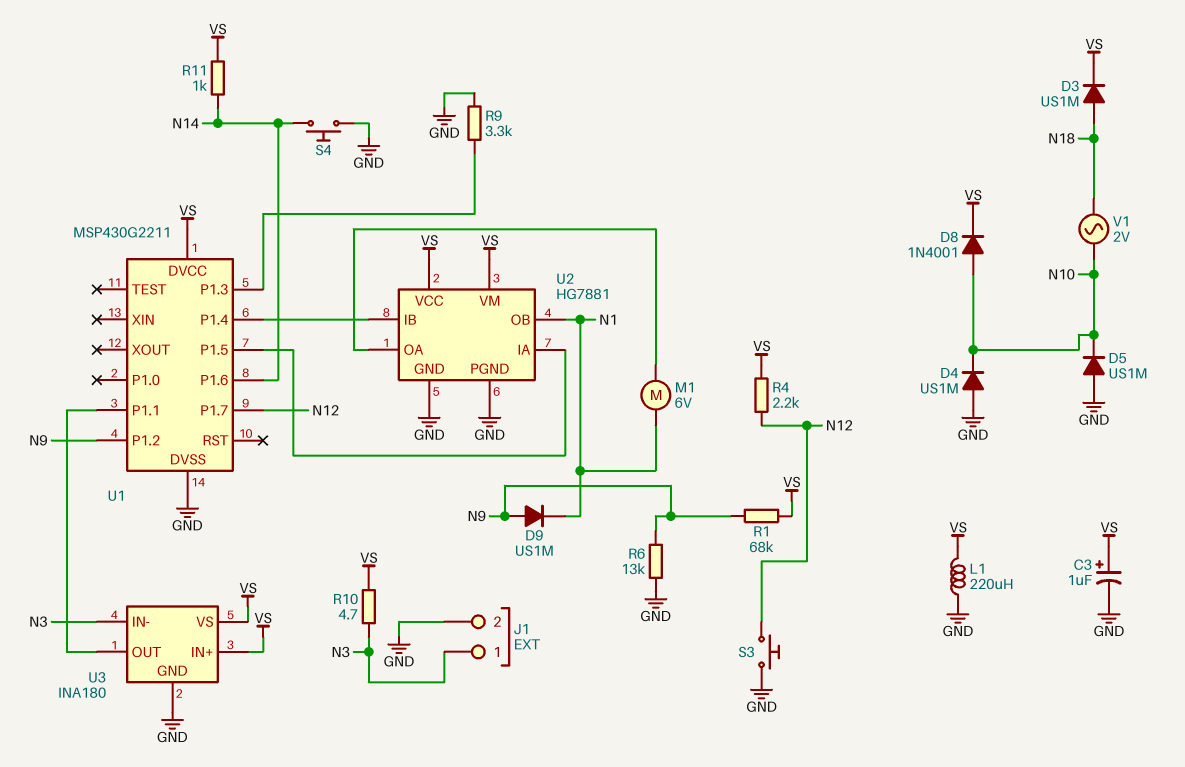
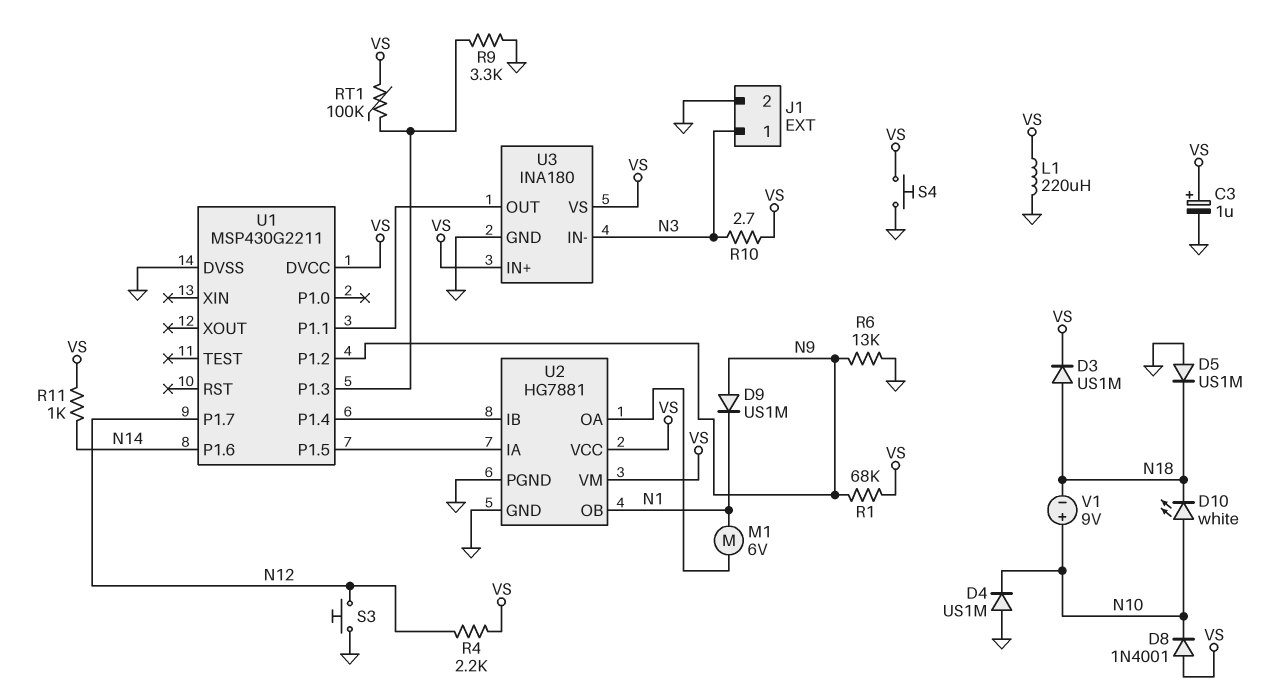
D5: diode US1M (A GND, K N10) -> diode US1M (A GND, K N18)
D8: diode 1N4001 (A N10, K VS) -> diode 1N4001 (A VS, K N10)
D10: none -> LED white (A N10, K N18)
R10: 4.7 (N3, VS) -> 2.7 (N3, VS)
RT1: none -> 100k (U1/P1.3, VS)
S4: button (GND, N14) -> button (GND, VS)
V1: AC 2V (N10, N18) -> 9V (plus N10, minus N18)

